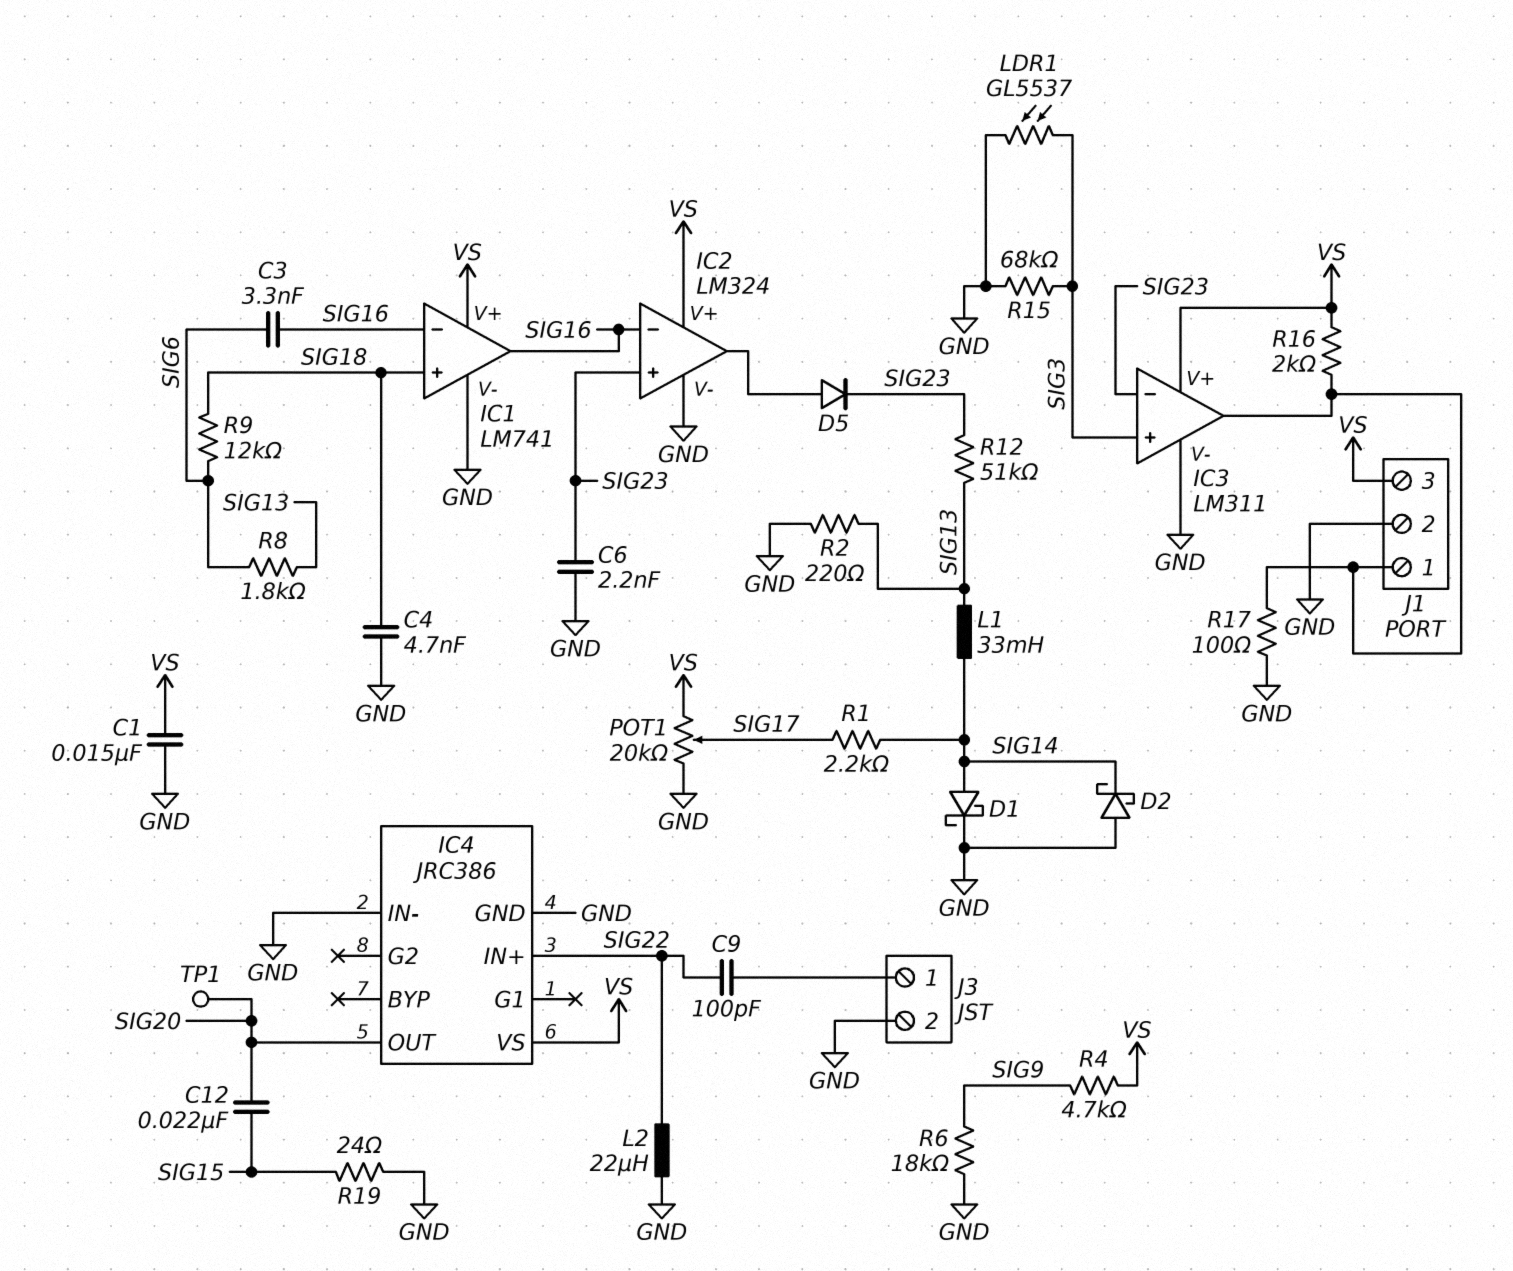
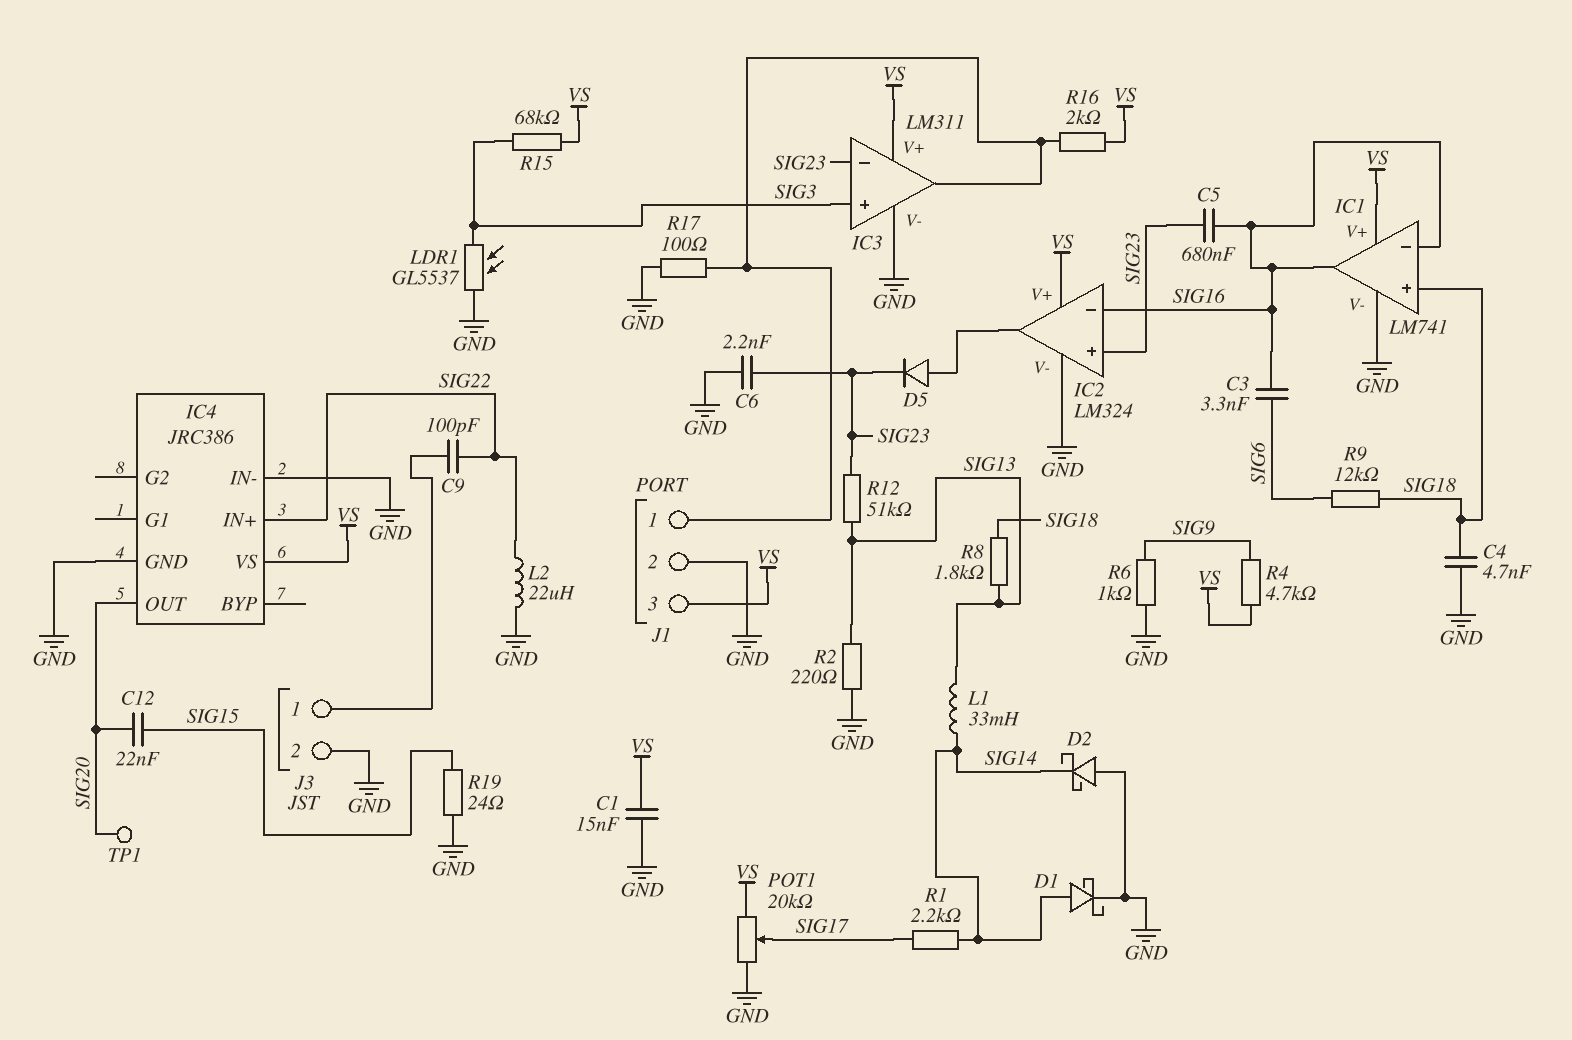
C5: none -> 680nF (SIG16, SIG23)
R6: 18k (GND, SIG9) -> 1k (GND, SIG9)
R8: 1.8k (SIG6, SIG13) -> 1.8k (SIG13, SIG18)
R15: 68k (GND, SIG3) -> 68k (SIG3, VS)

